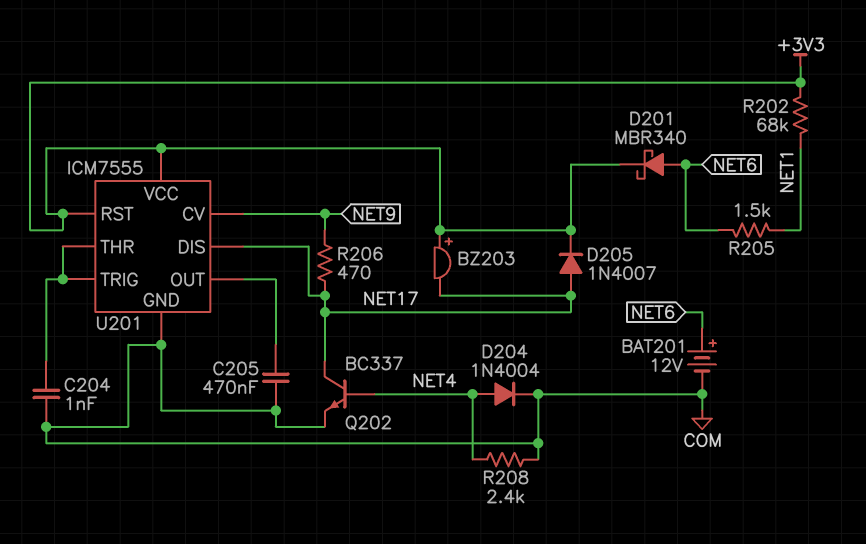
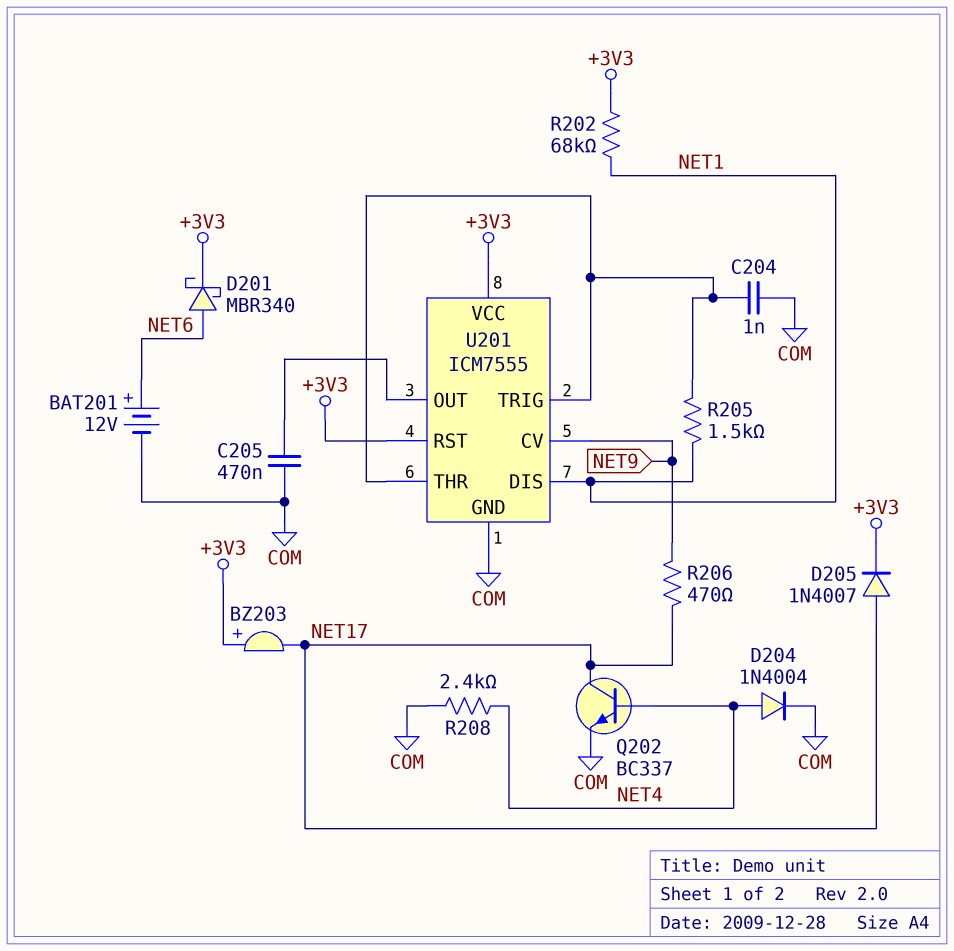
R205: 1.5k (NET1, NET6) -> 1.5k (NET1, U201/THR)
U201 pin DIS: NET17 -> NET1

